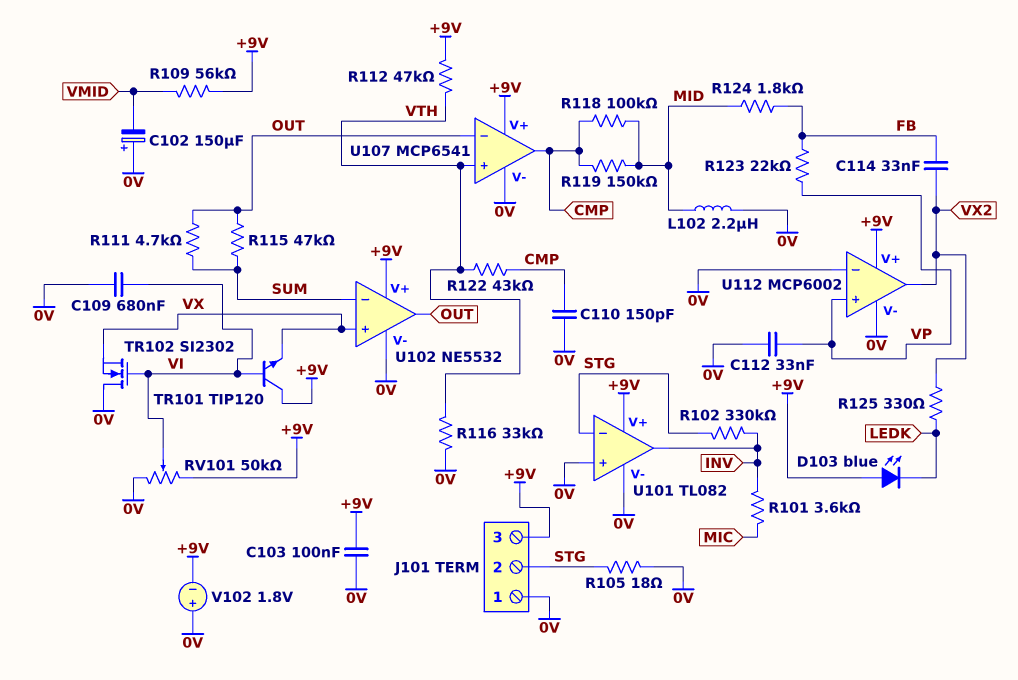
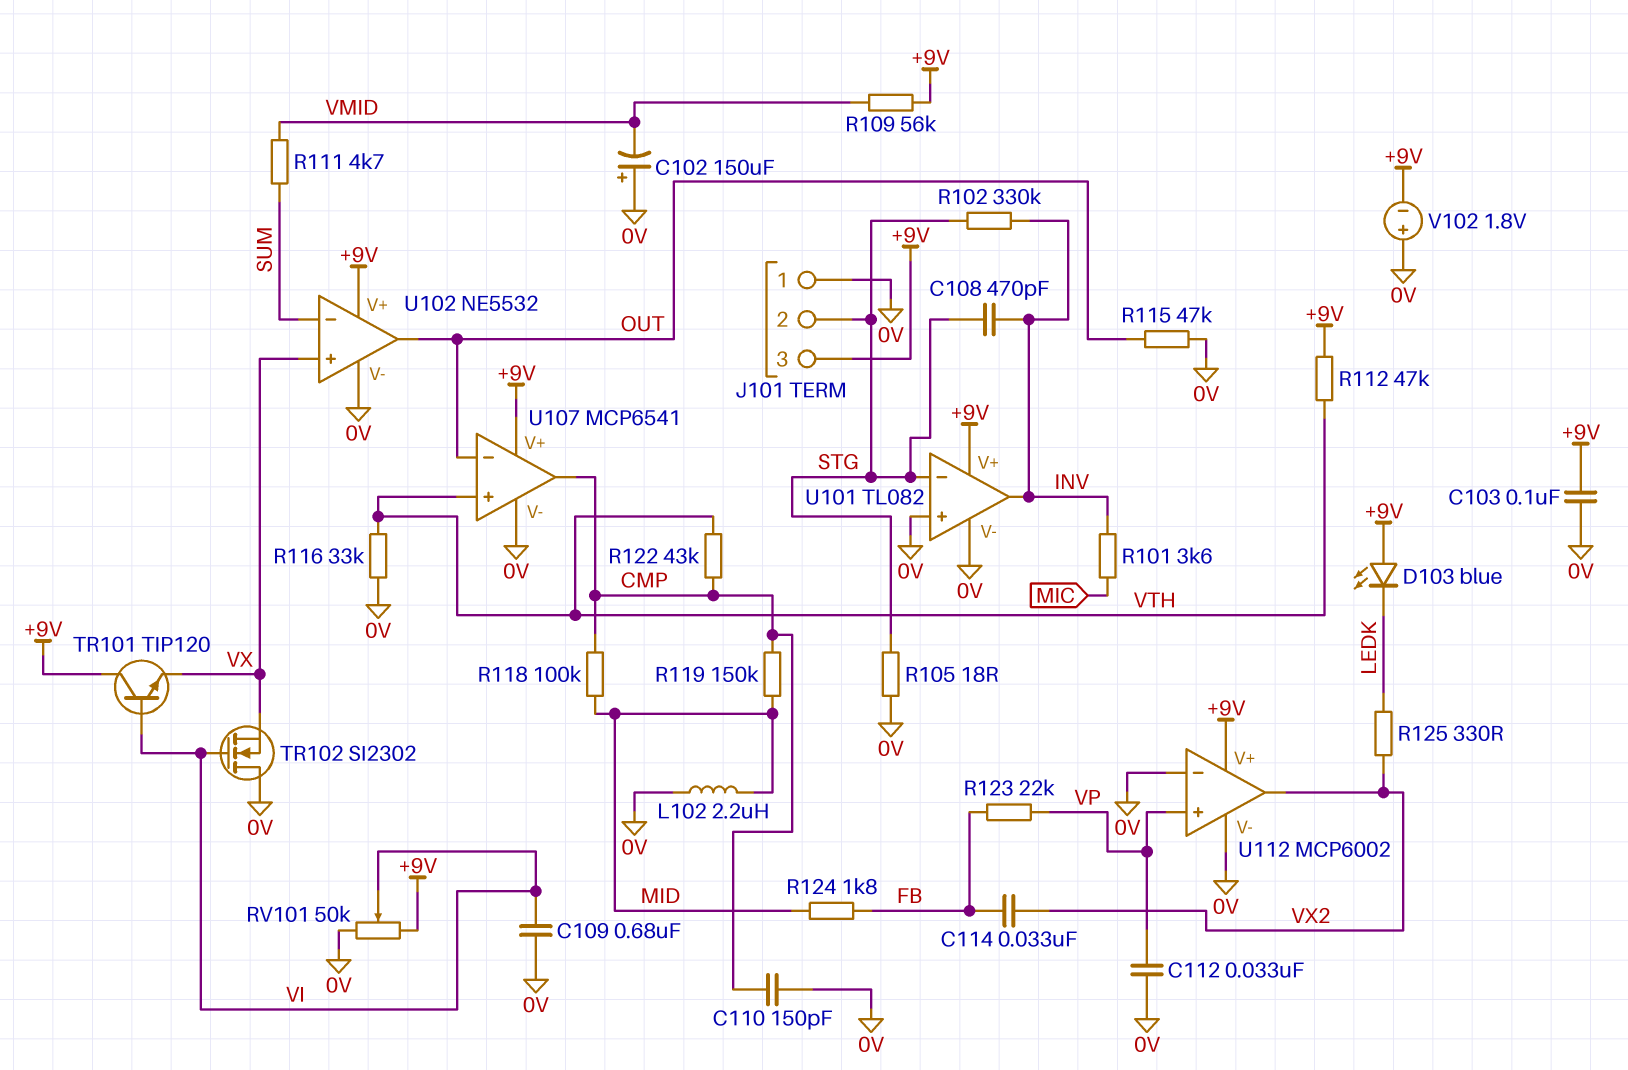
C108: none -> 470pF (INV, STG)
R111: 4.7k (OUT, SUM) -> 4.7k (SUM, VMID)
R115: 47k (OUT, SUM) -> 47k (0V, OUT)

